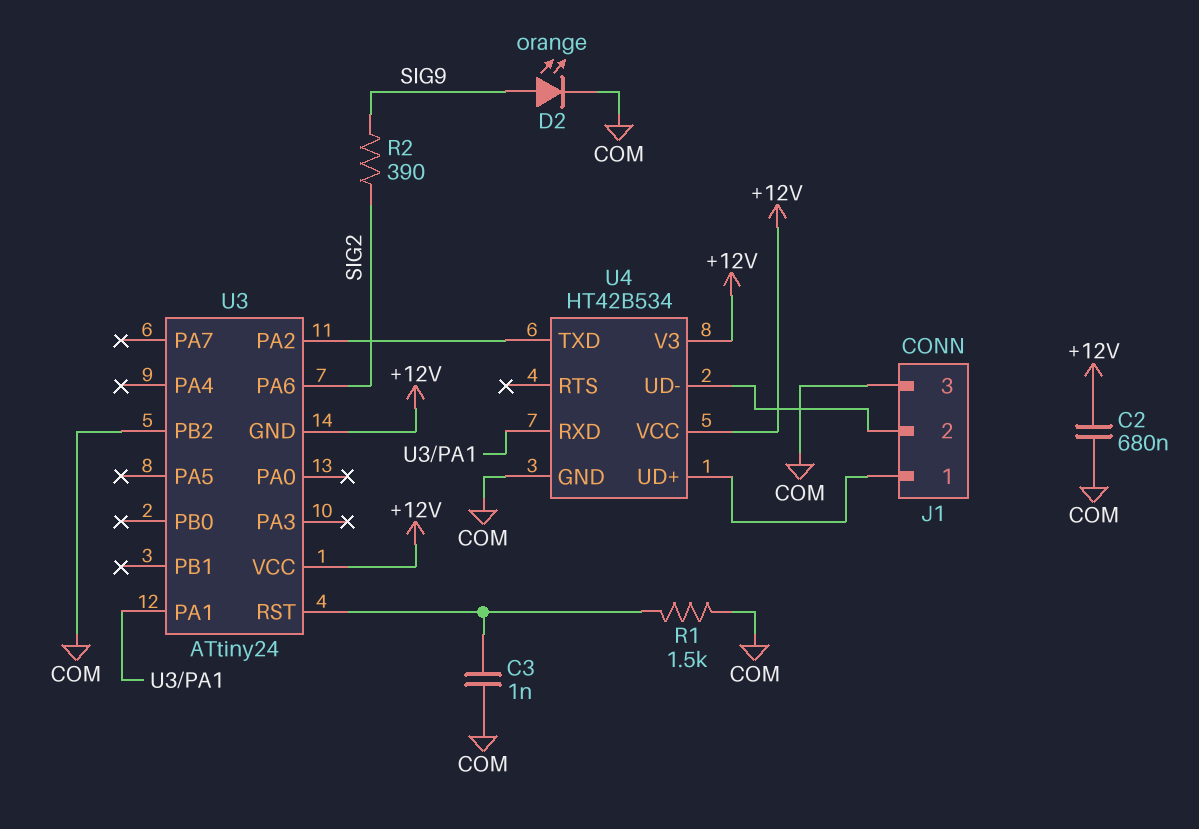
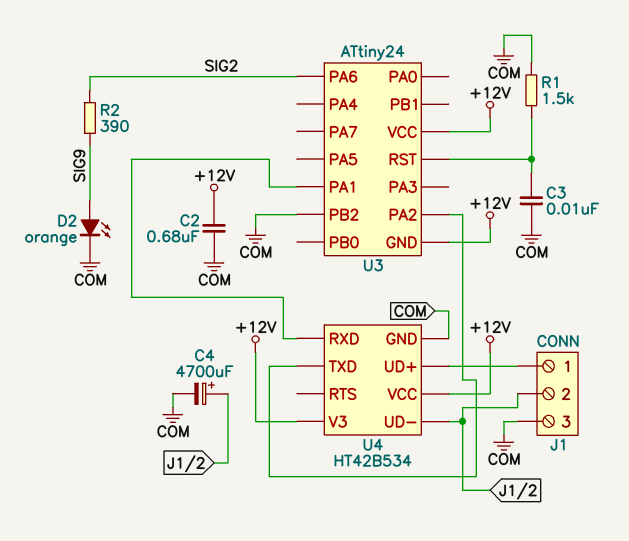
C3: 1nF (COM, U3/RST) -> 10nF (COM, U3/RST)
C4: none -> 4700uF (plus J1/2, minus COM)

